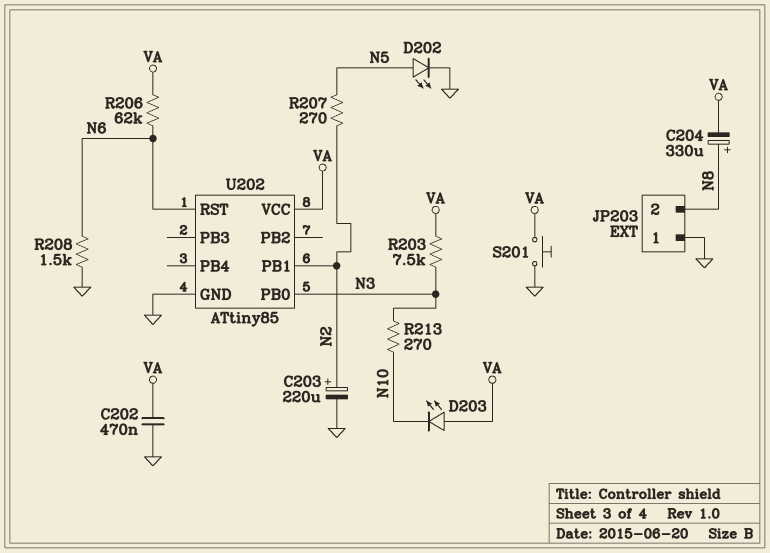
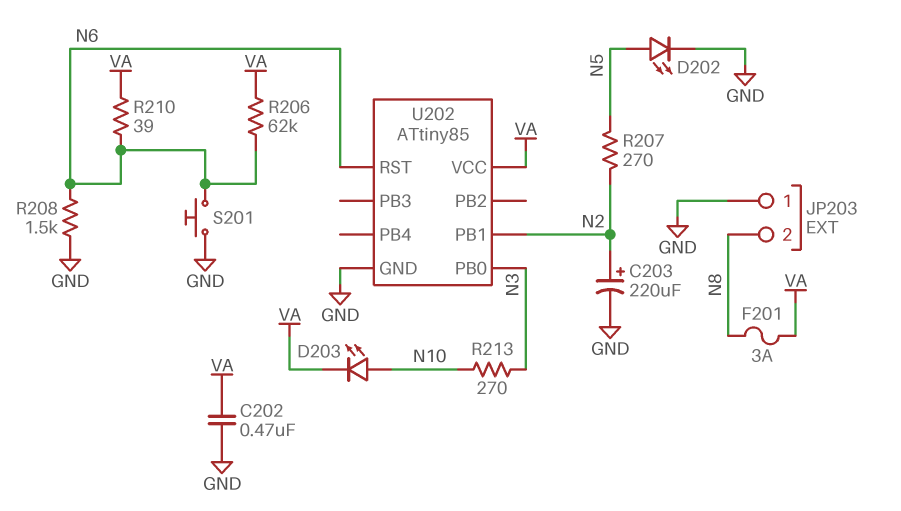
C204: 330uF (plus N8, minus VA) -> none
D203: LED (A VA, K N10) -> LED (A N10, K VA)
F201: none -> 3A (N8, VA)
R203: 7.5k (N3, VA) -> none
R210: none -> 39 (N6, VA)
S201: button (GND, VA) -> button (GND, N6)

